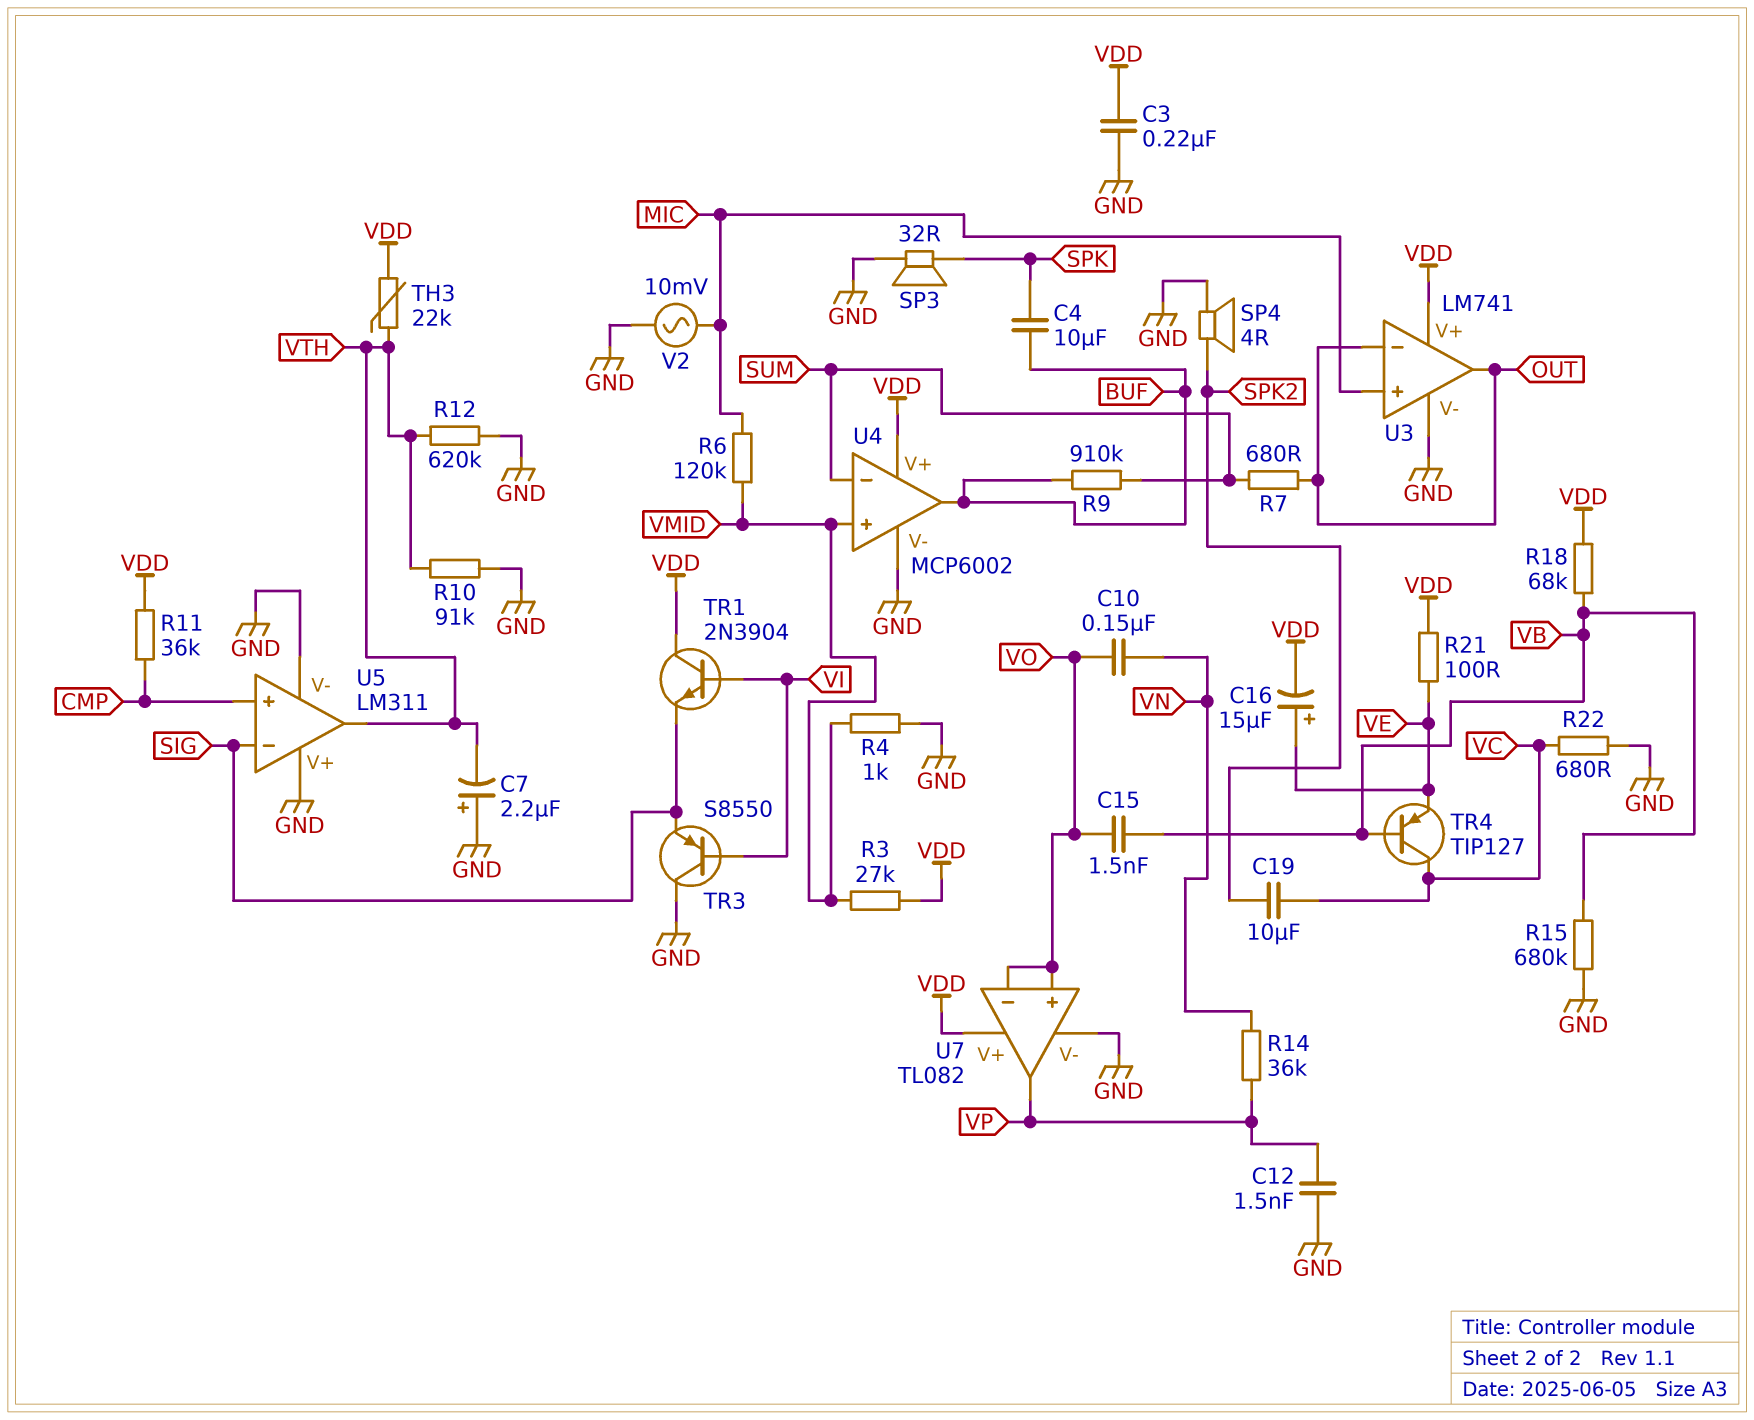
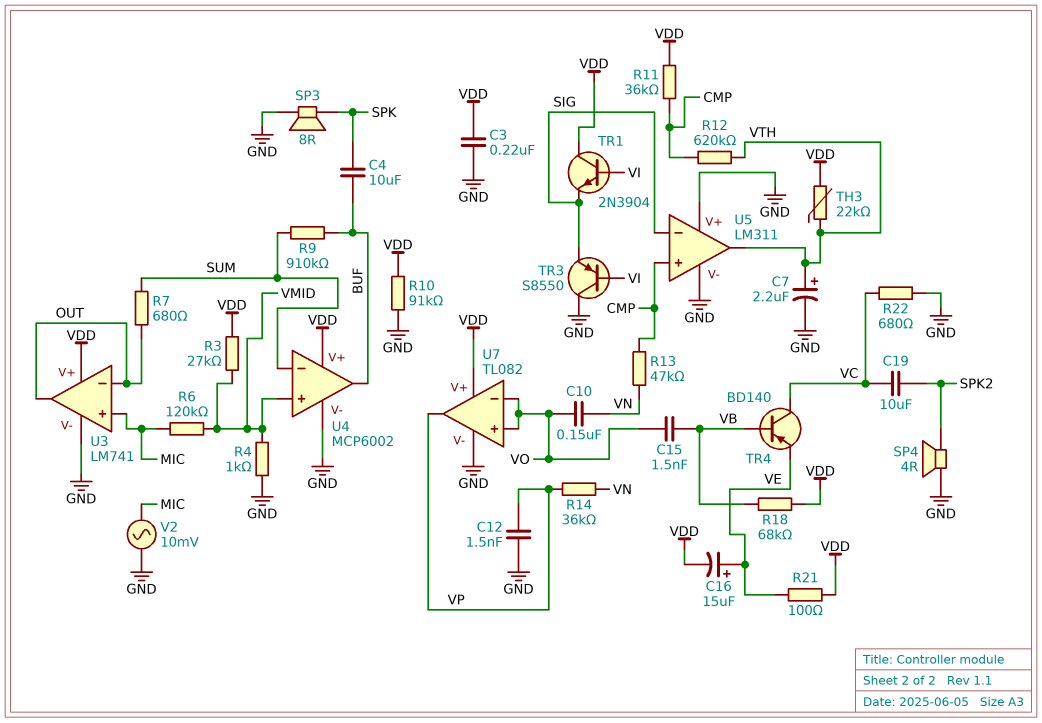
C7: 2.2uF (plus GND, minus VTH) -> 2.2uF (plus VTH, minus GND)
R10: 91k (GND, VTH) -> 91k (GND, VDD)
R12: 620k (GND, VTH) -> 620k (CMP, VTH)
R13: none -> 47k (CMP, VN)
R15: 680k (GND, VB) -> none
SP3: speaker 32R (GND, SPK) -> speaker 8R (GND, SPK)
TR4: PNP TIP127 (B VB, C VC, E VE) -> PNP BD140 (B VB, C VC, E VE)

